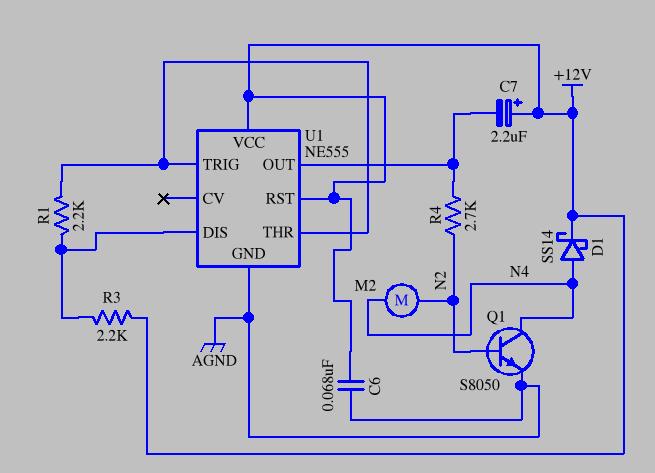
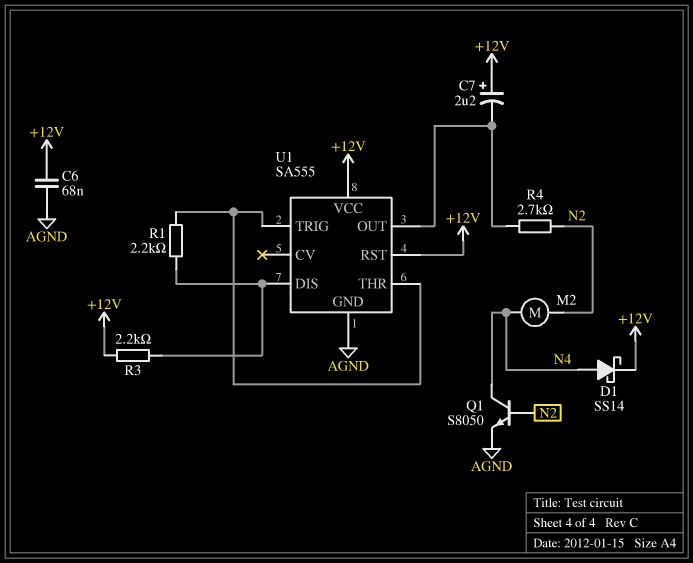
U1: NE555 -> SA555

